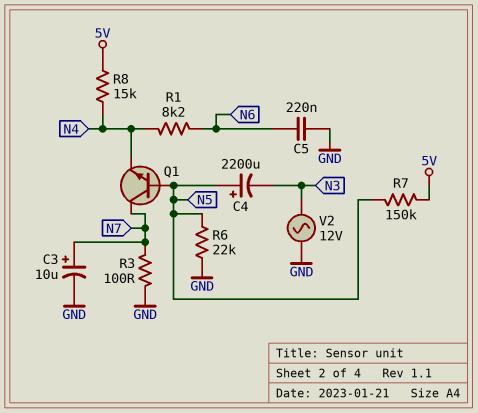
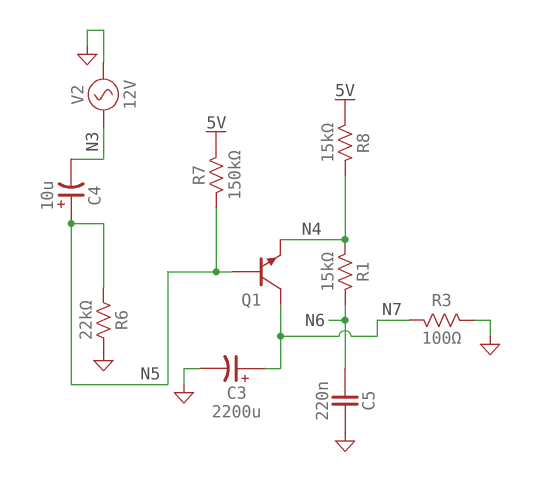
C3: 10uF (plus N7, minus GND) -> 2200uF (plus N7, minus GND)
C4: 2200uF (plus N5, minus N3) -> 10uF (plus N5, minus N3)
R1: 8.2k (N4, N6) -> 15k (N4, N6)

